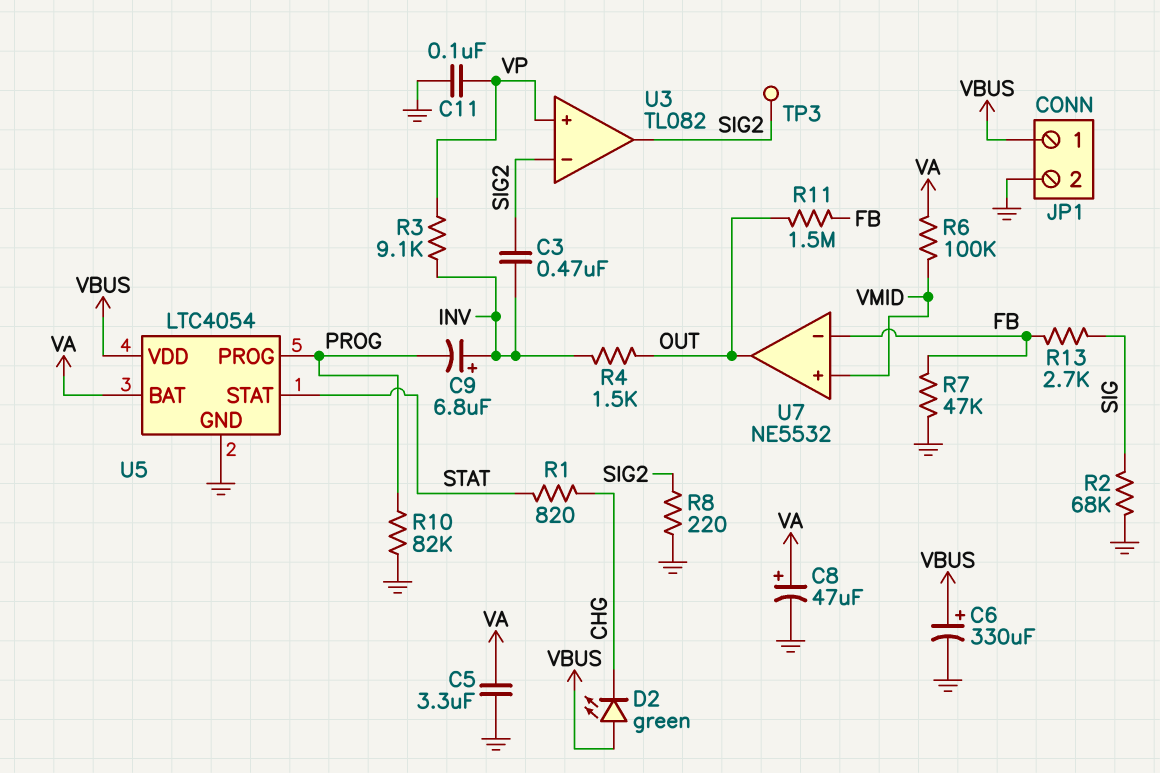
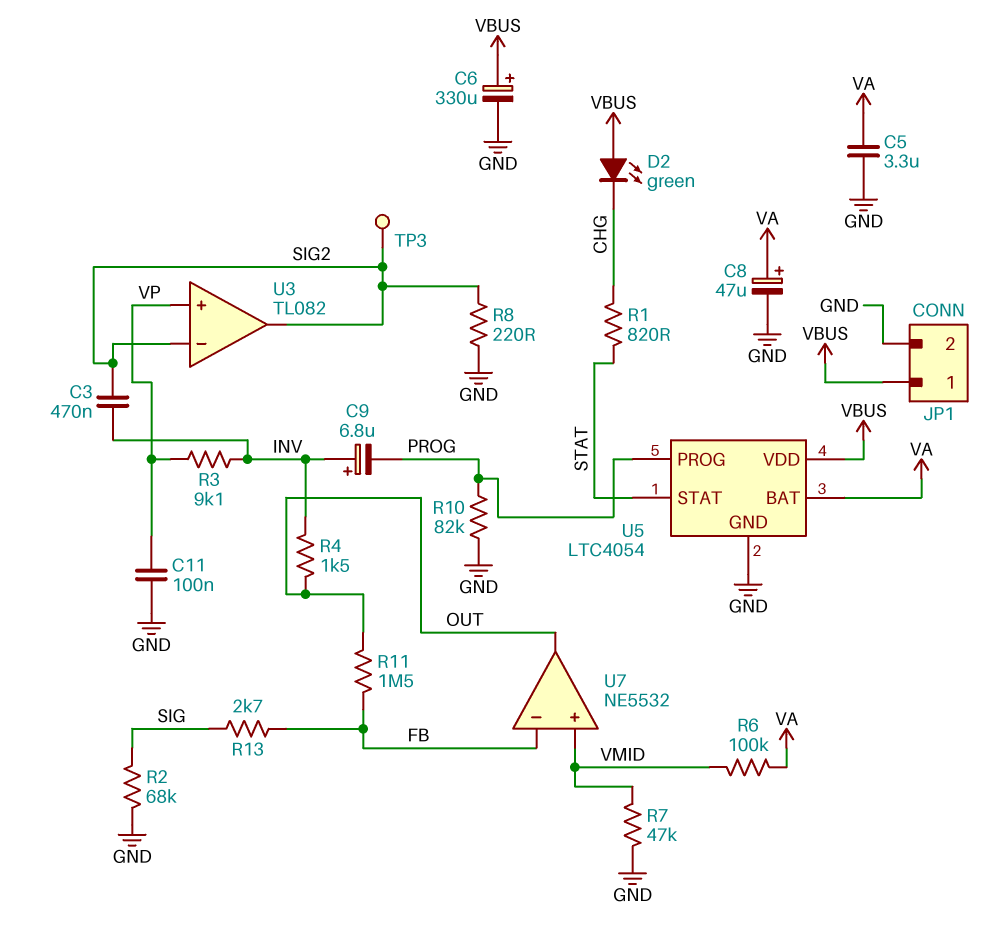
R7: 47k (FB, GND) -> 47k (GND, VMID)

